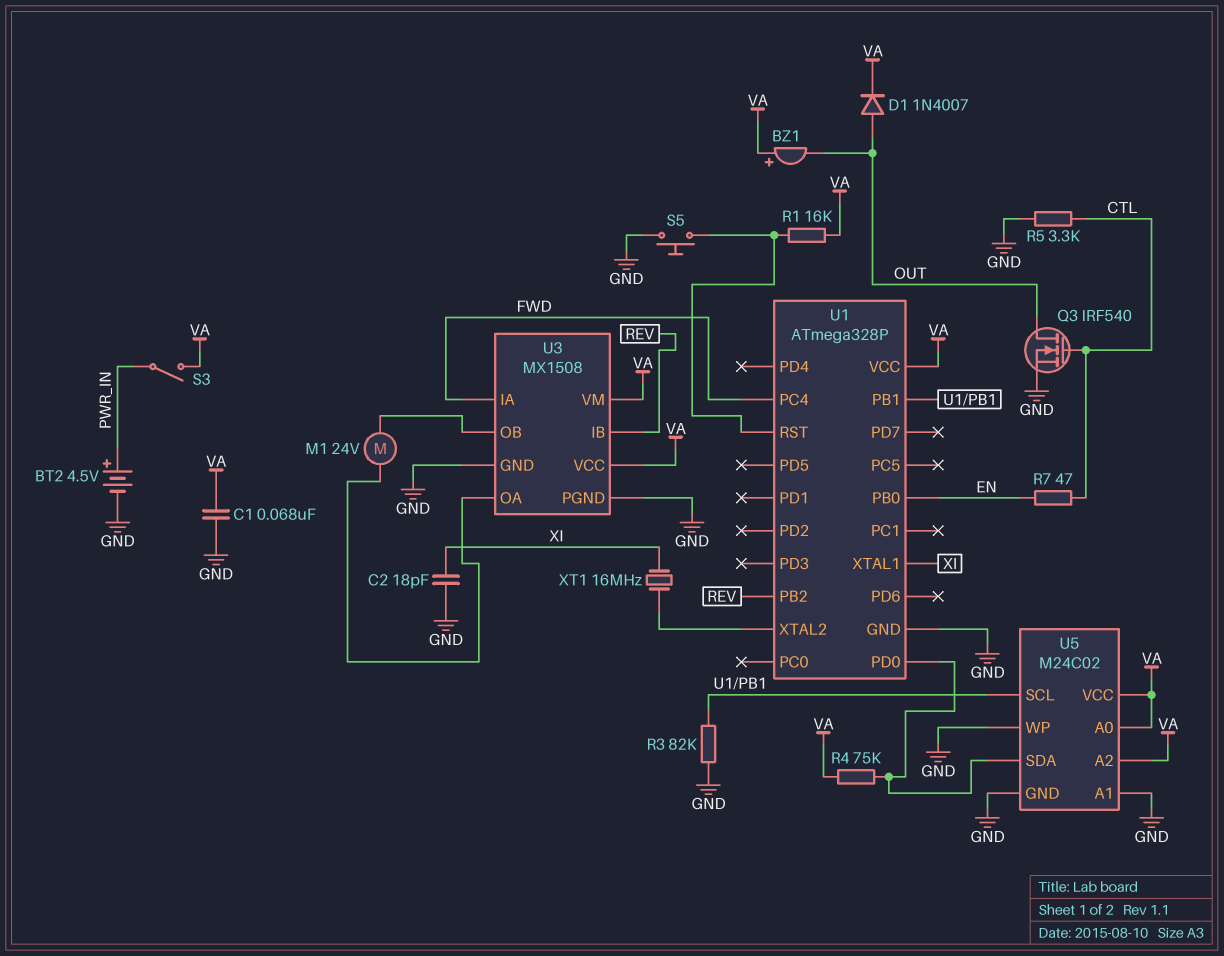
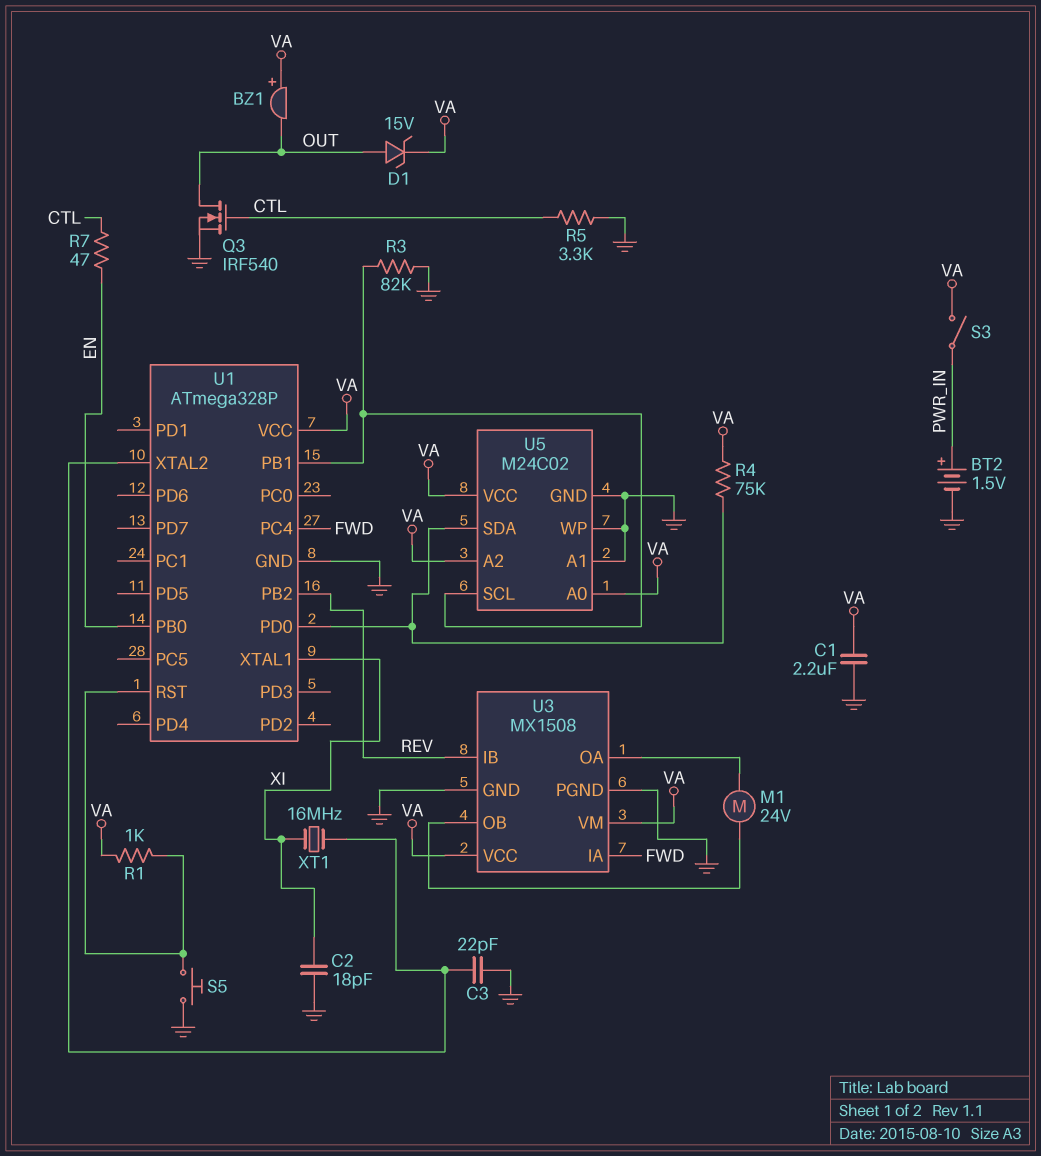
BT2: 4.5V (plus PWR_IN, minus GND) -> 1.5V (plus PWR_IN, minus GND)
C1: 68nF (GND, VA) -> 2.2uF (GND, VA)
C3: none -> 22pF (GND, U1/XTAL2)
D1: diode 1N4007 (A OUT, K VA) -> zener 15V (A OUT, K VA)
R1: 16k (U1/RST, VA) -> 1k (U1/RST, VA)

